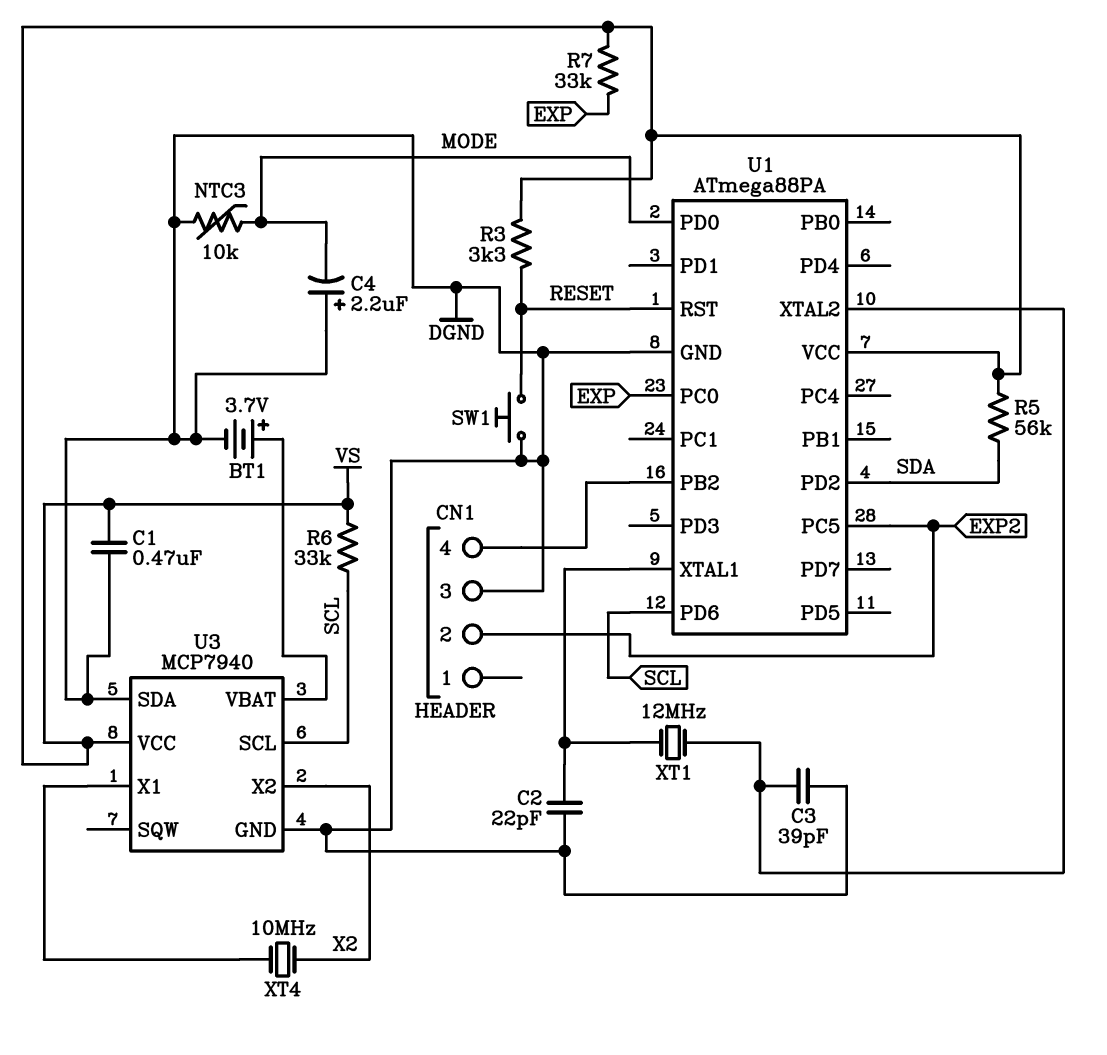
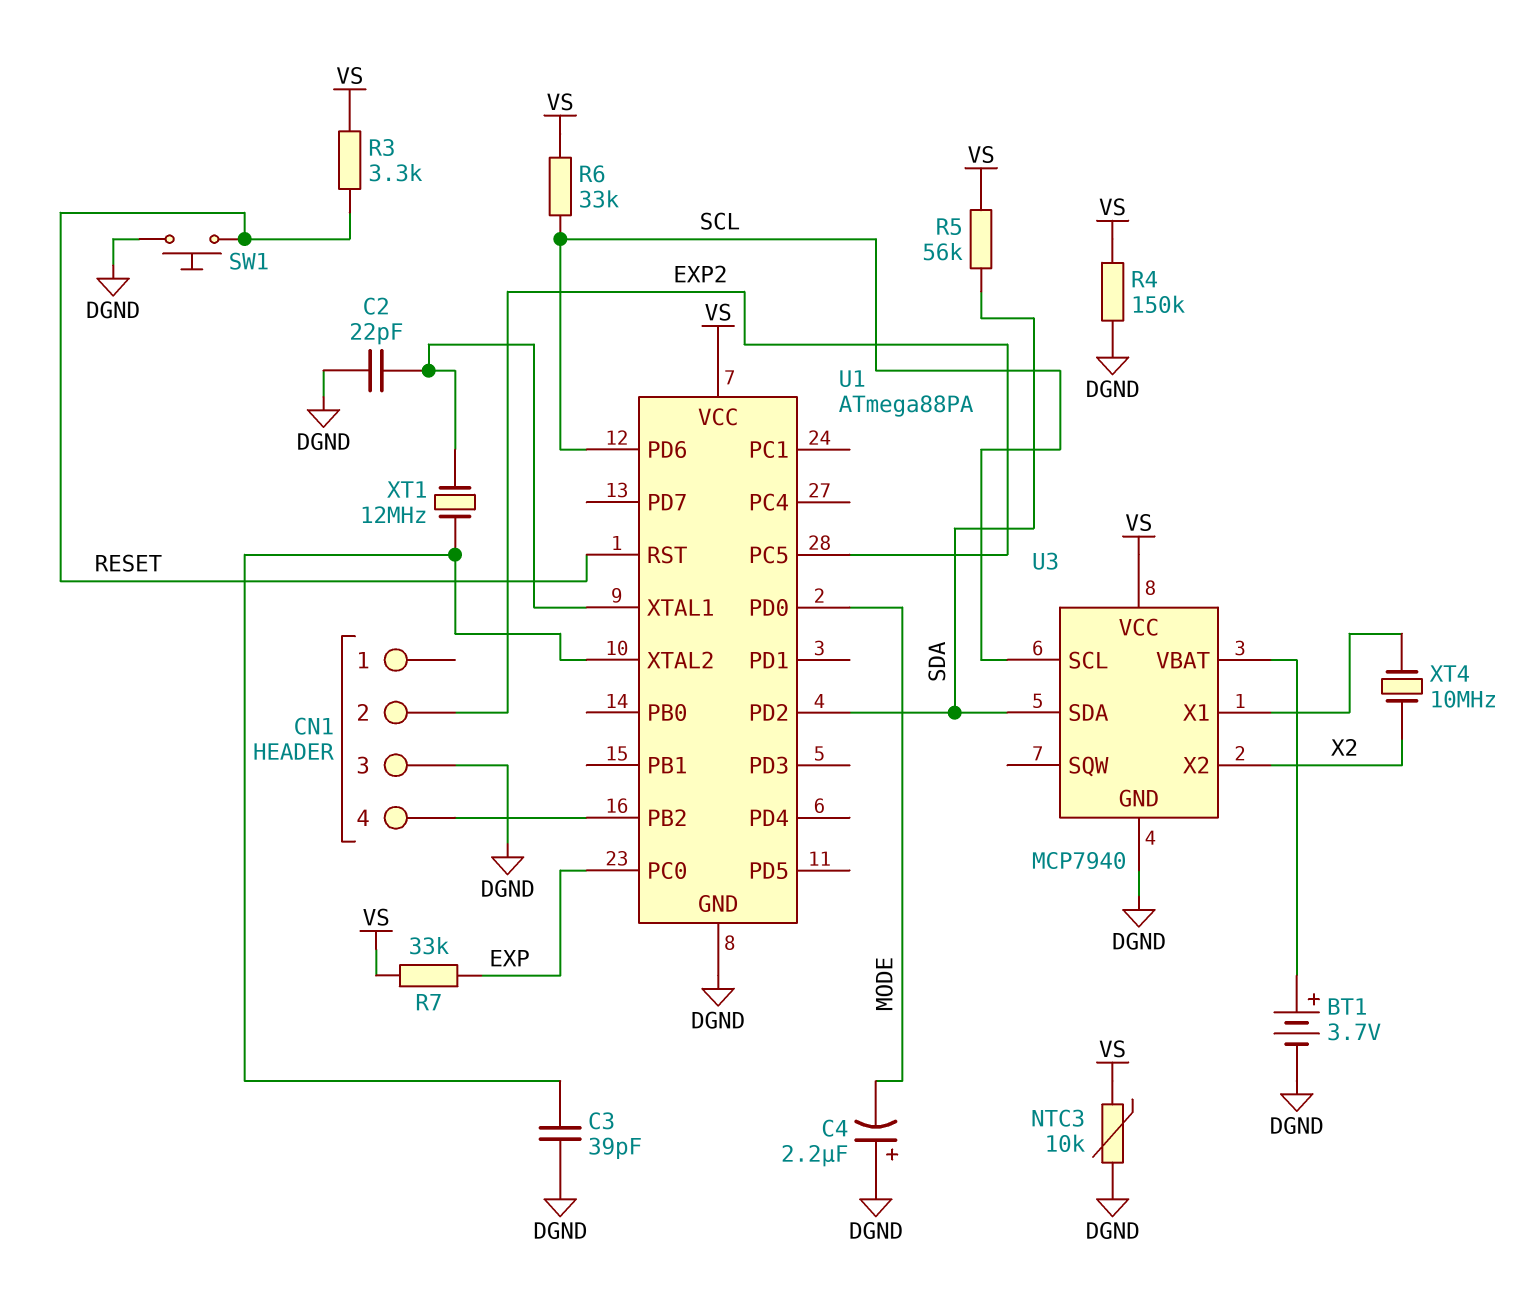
C1: 470nF (DGND, VS) -> none
NTC3: 10k (DGND, MODE) -> 10k (DGND, VS)
R4: none -> 150k (DGND, VS)
U3 pin SDA: DGND -> SDA

